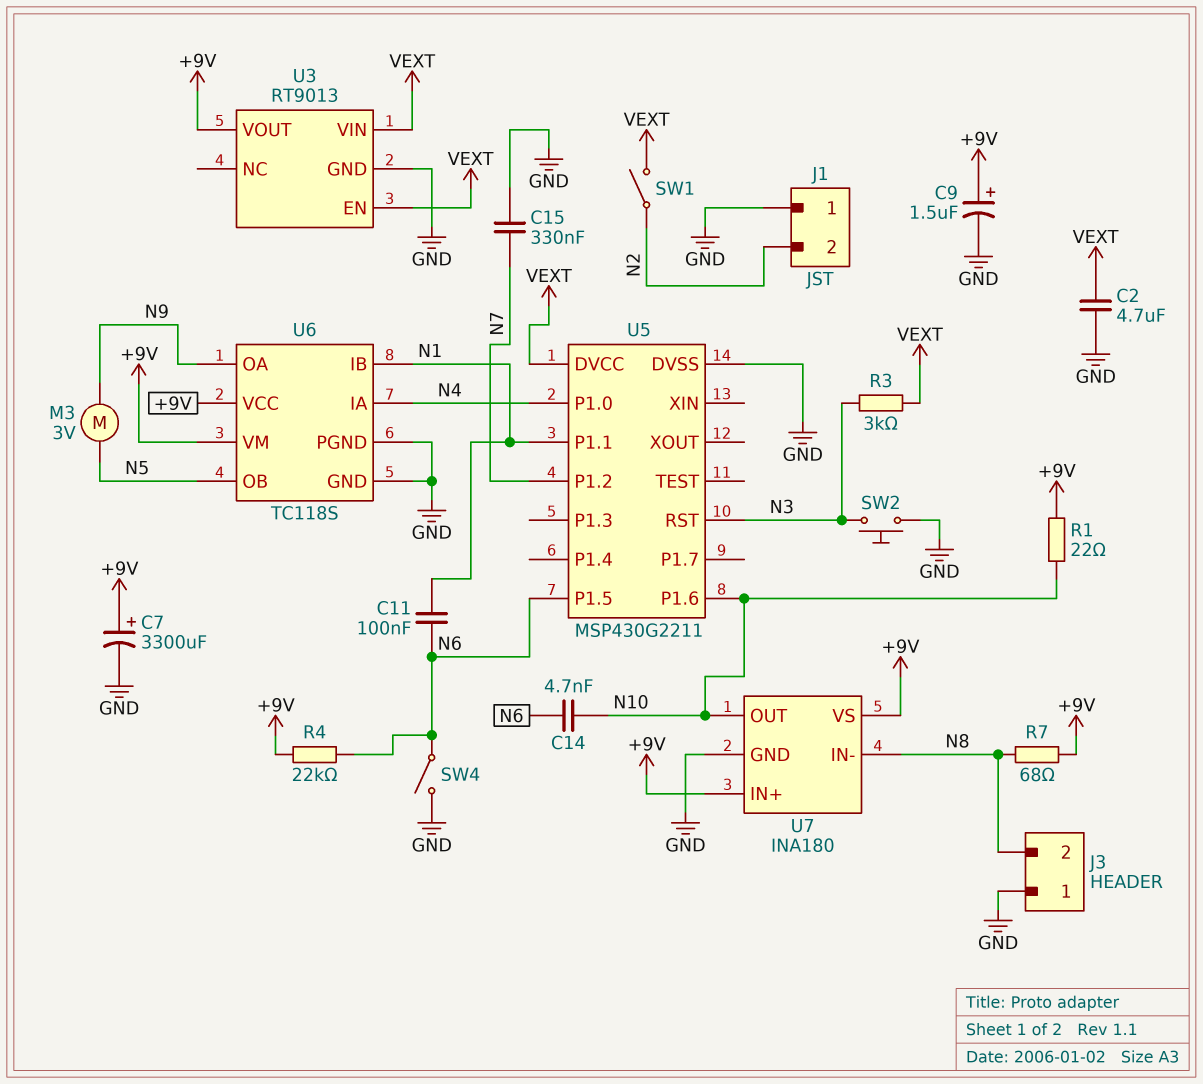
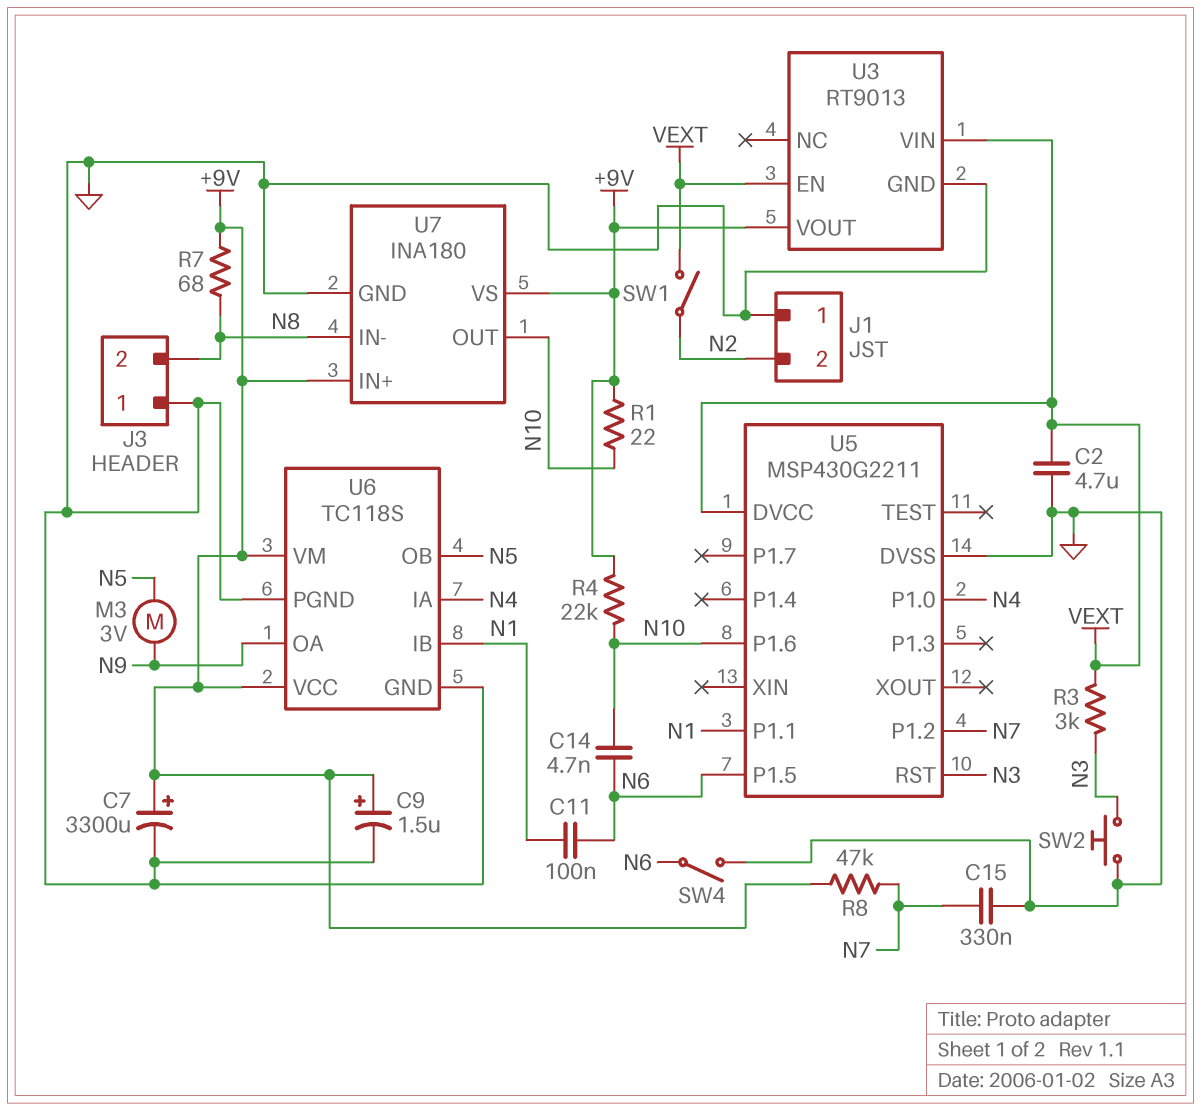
R4: 22k (+9V, N6) -> 22k (+9V, N10)
R8: none -> 47k (+9V, N7)

